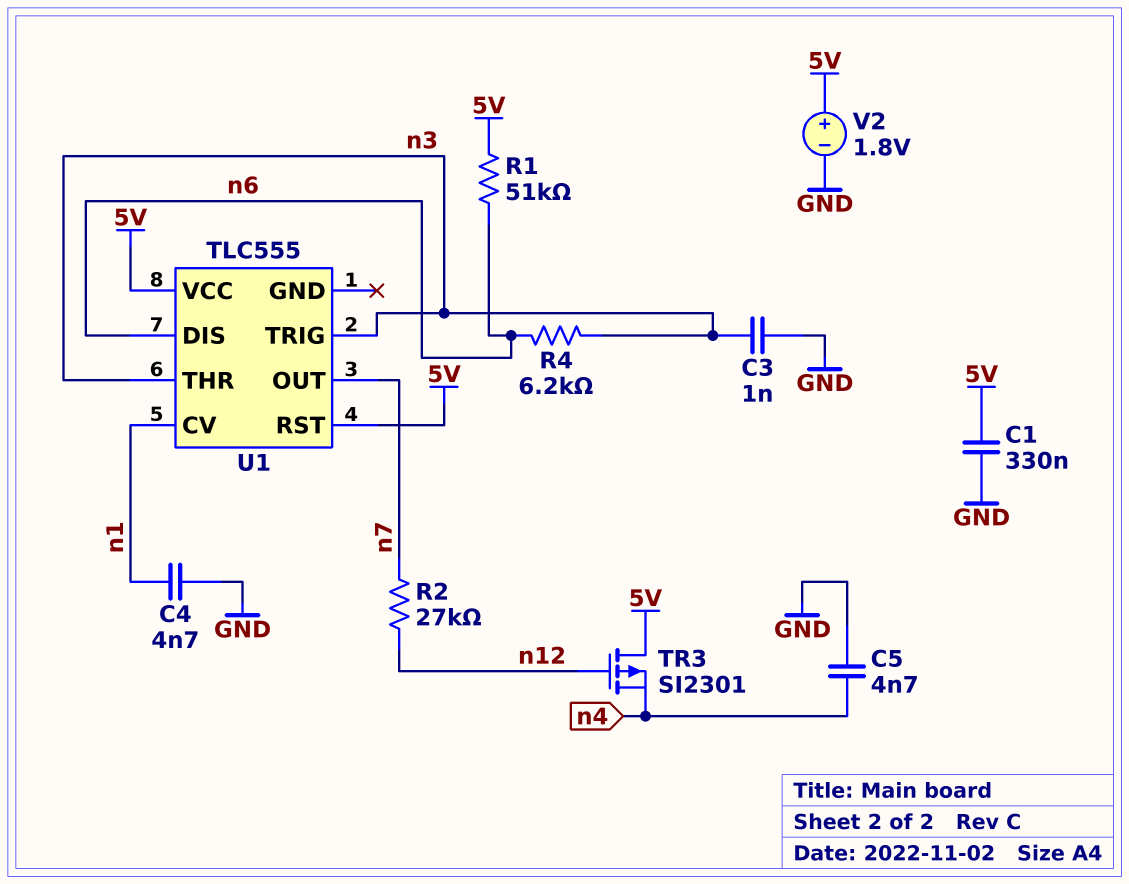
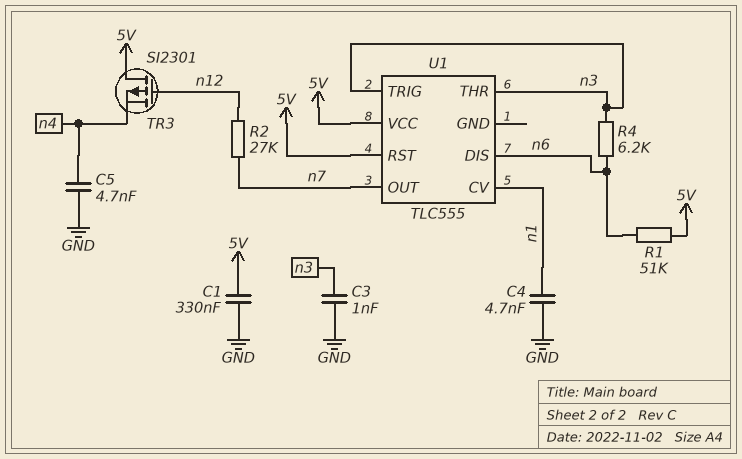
V2: 1.8V (plus 5V, minus GND) -> none

